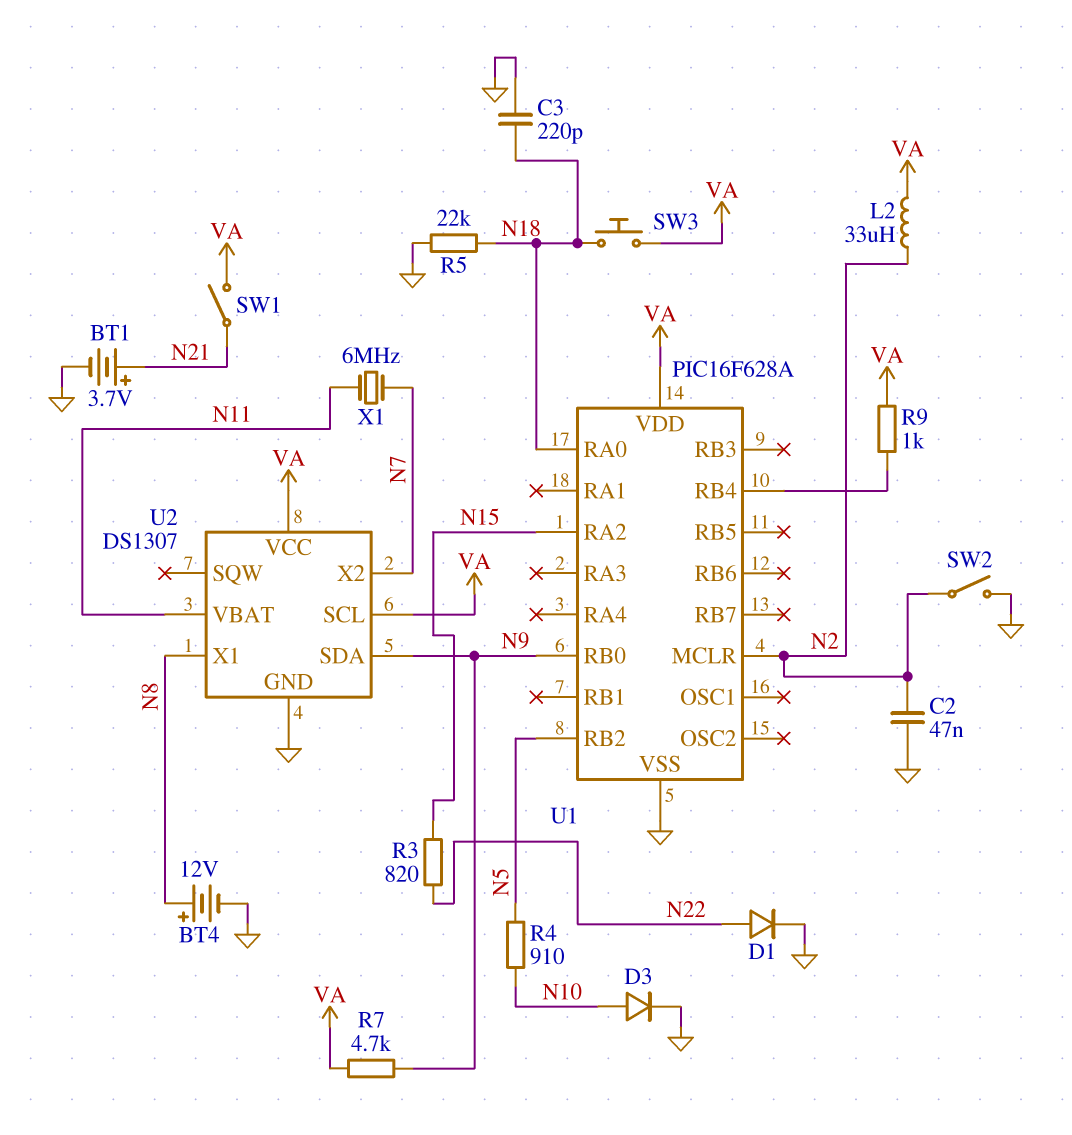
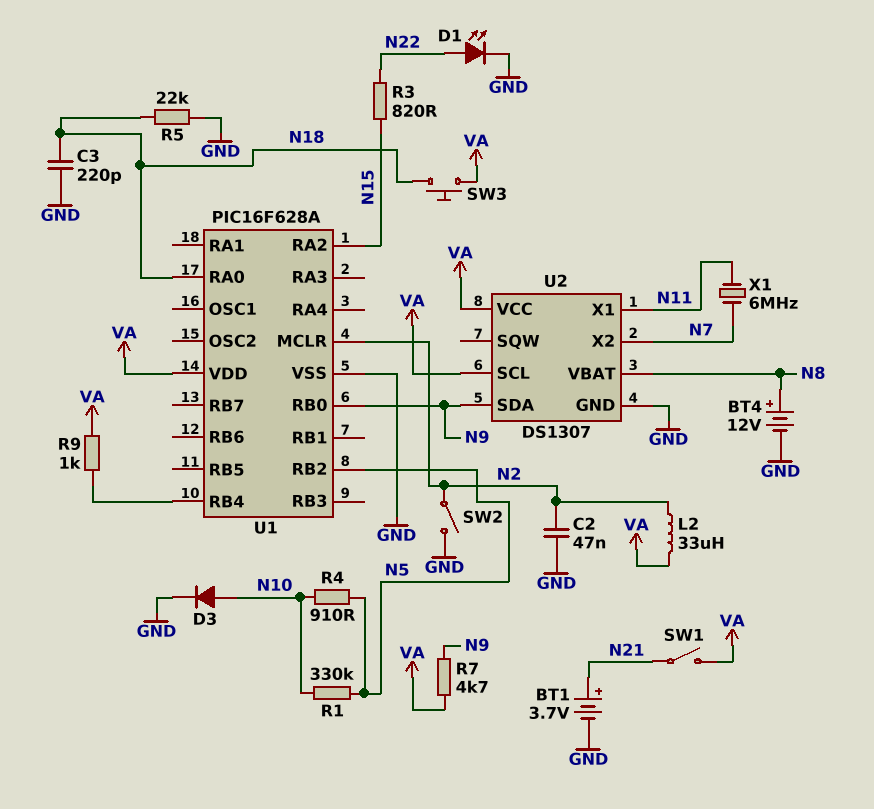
D1: diode (A N22, K GND) -> LED (A N22, K GND)
R1: none -> 330k (N5, N10)
U2 pin VBAT: N11 -> N8
U2 pin X1: N8 -> N11

